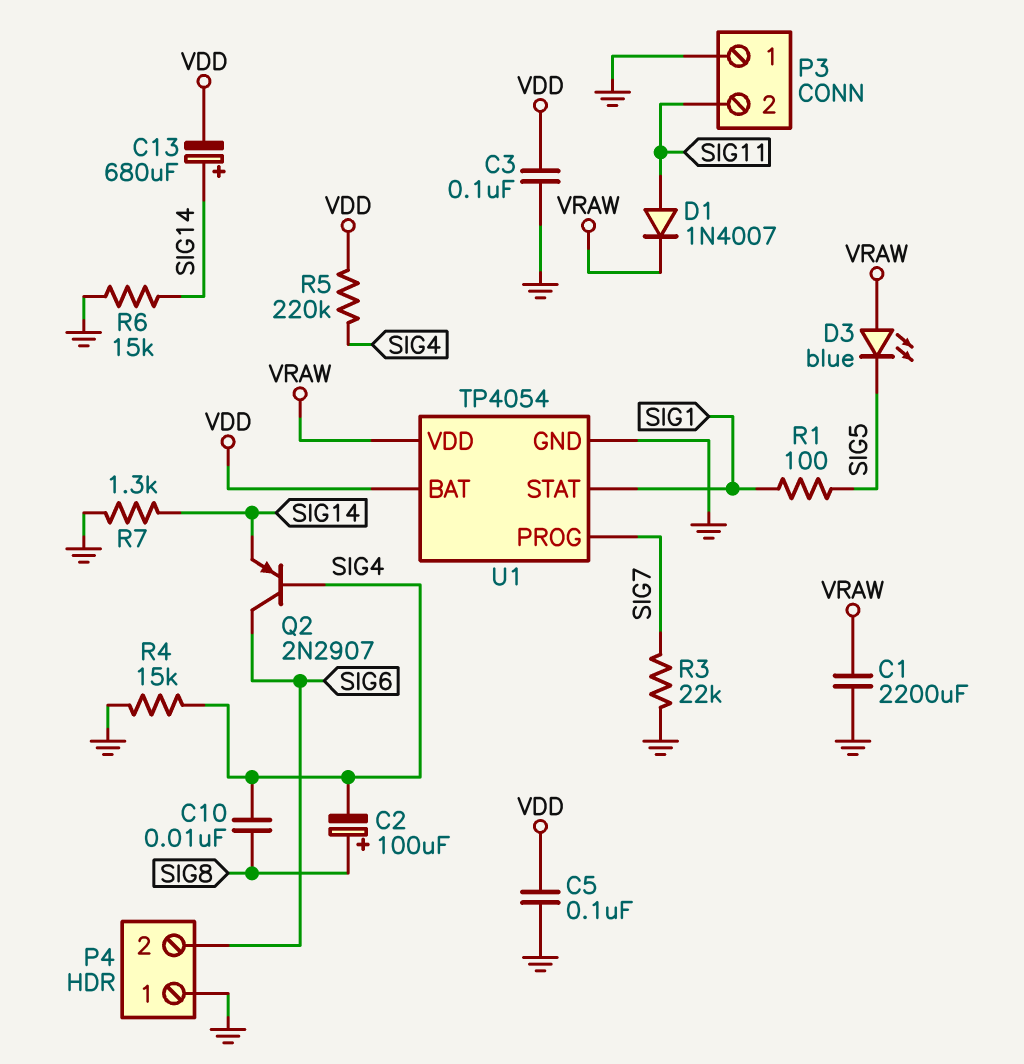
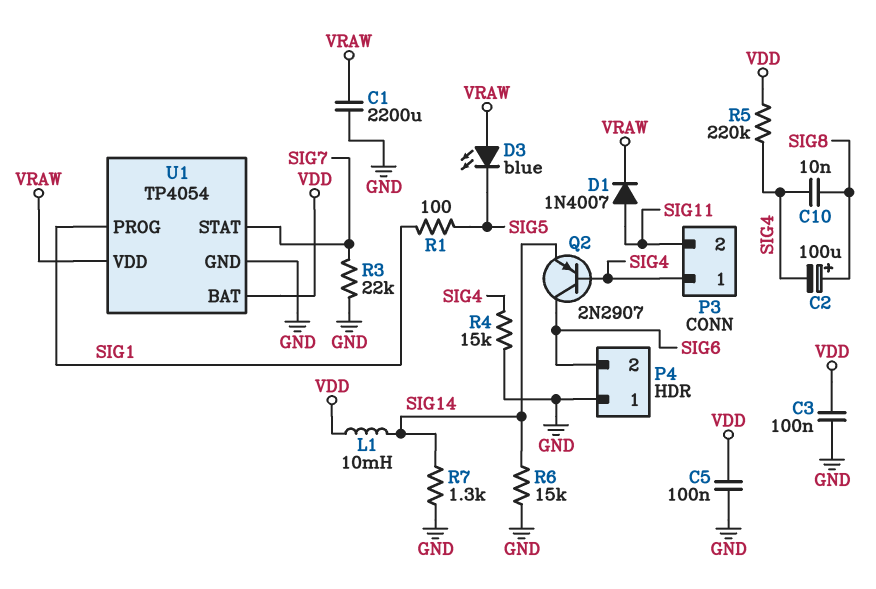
C13: 680uF (plus SIG14, minus VDD) -> none
L1: none -> 10mH (SIG14, VDD)
P3 pin 1: GND -> SIG4
U1 pin PROG: SIG7 -> SIG1
U1 pin STAT: SIG1 -> SIG7

